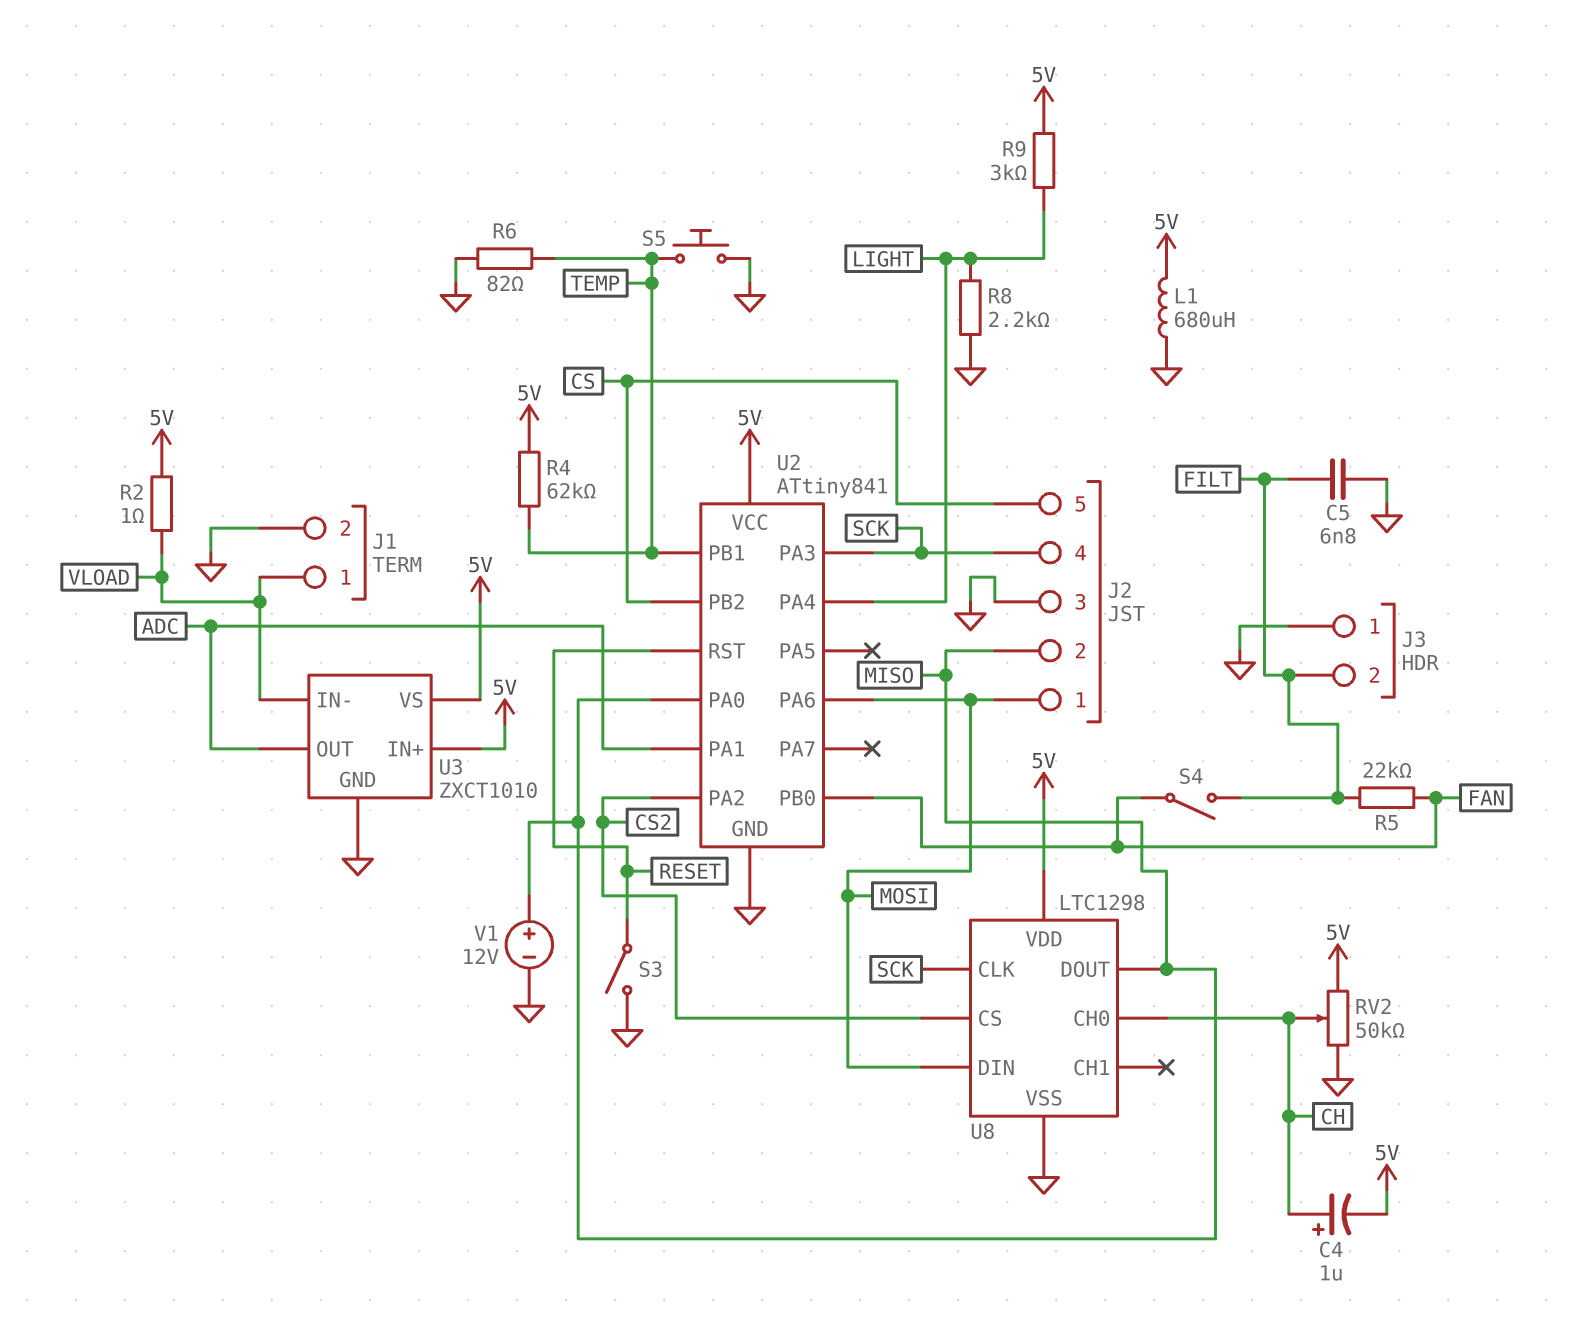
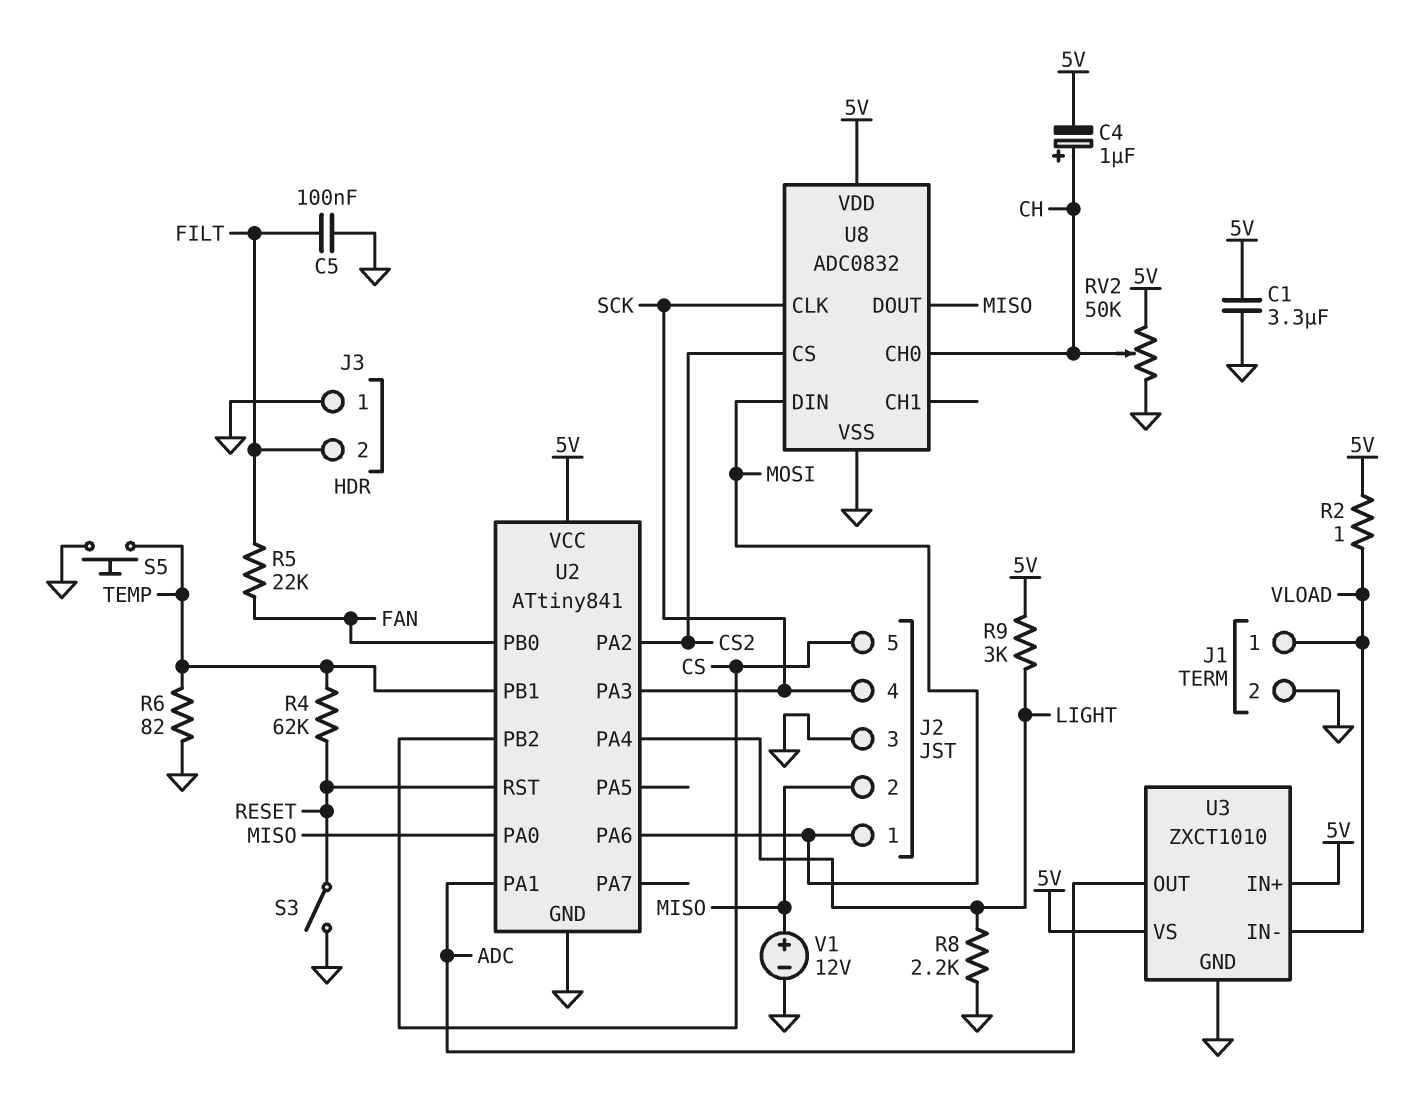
C1: none -> 3.3uF (5V, GND)
C5: 6.8nF (FILT, GND) -> 100nF (FILT, GND)
L1: 680uH (5V, GND) -> none
R4: 62k (5V, TEMP) -> 62k (RESET, TEMP)
S4: switch (FAN, FILT) -> none
U8: LTC1298 -> ADC0832

